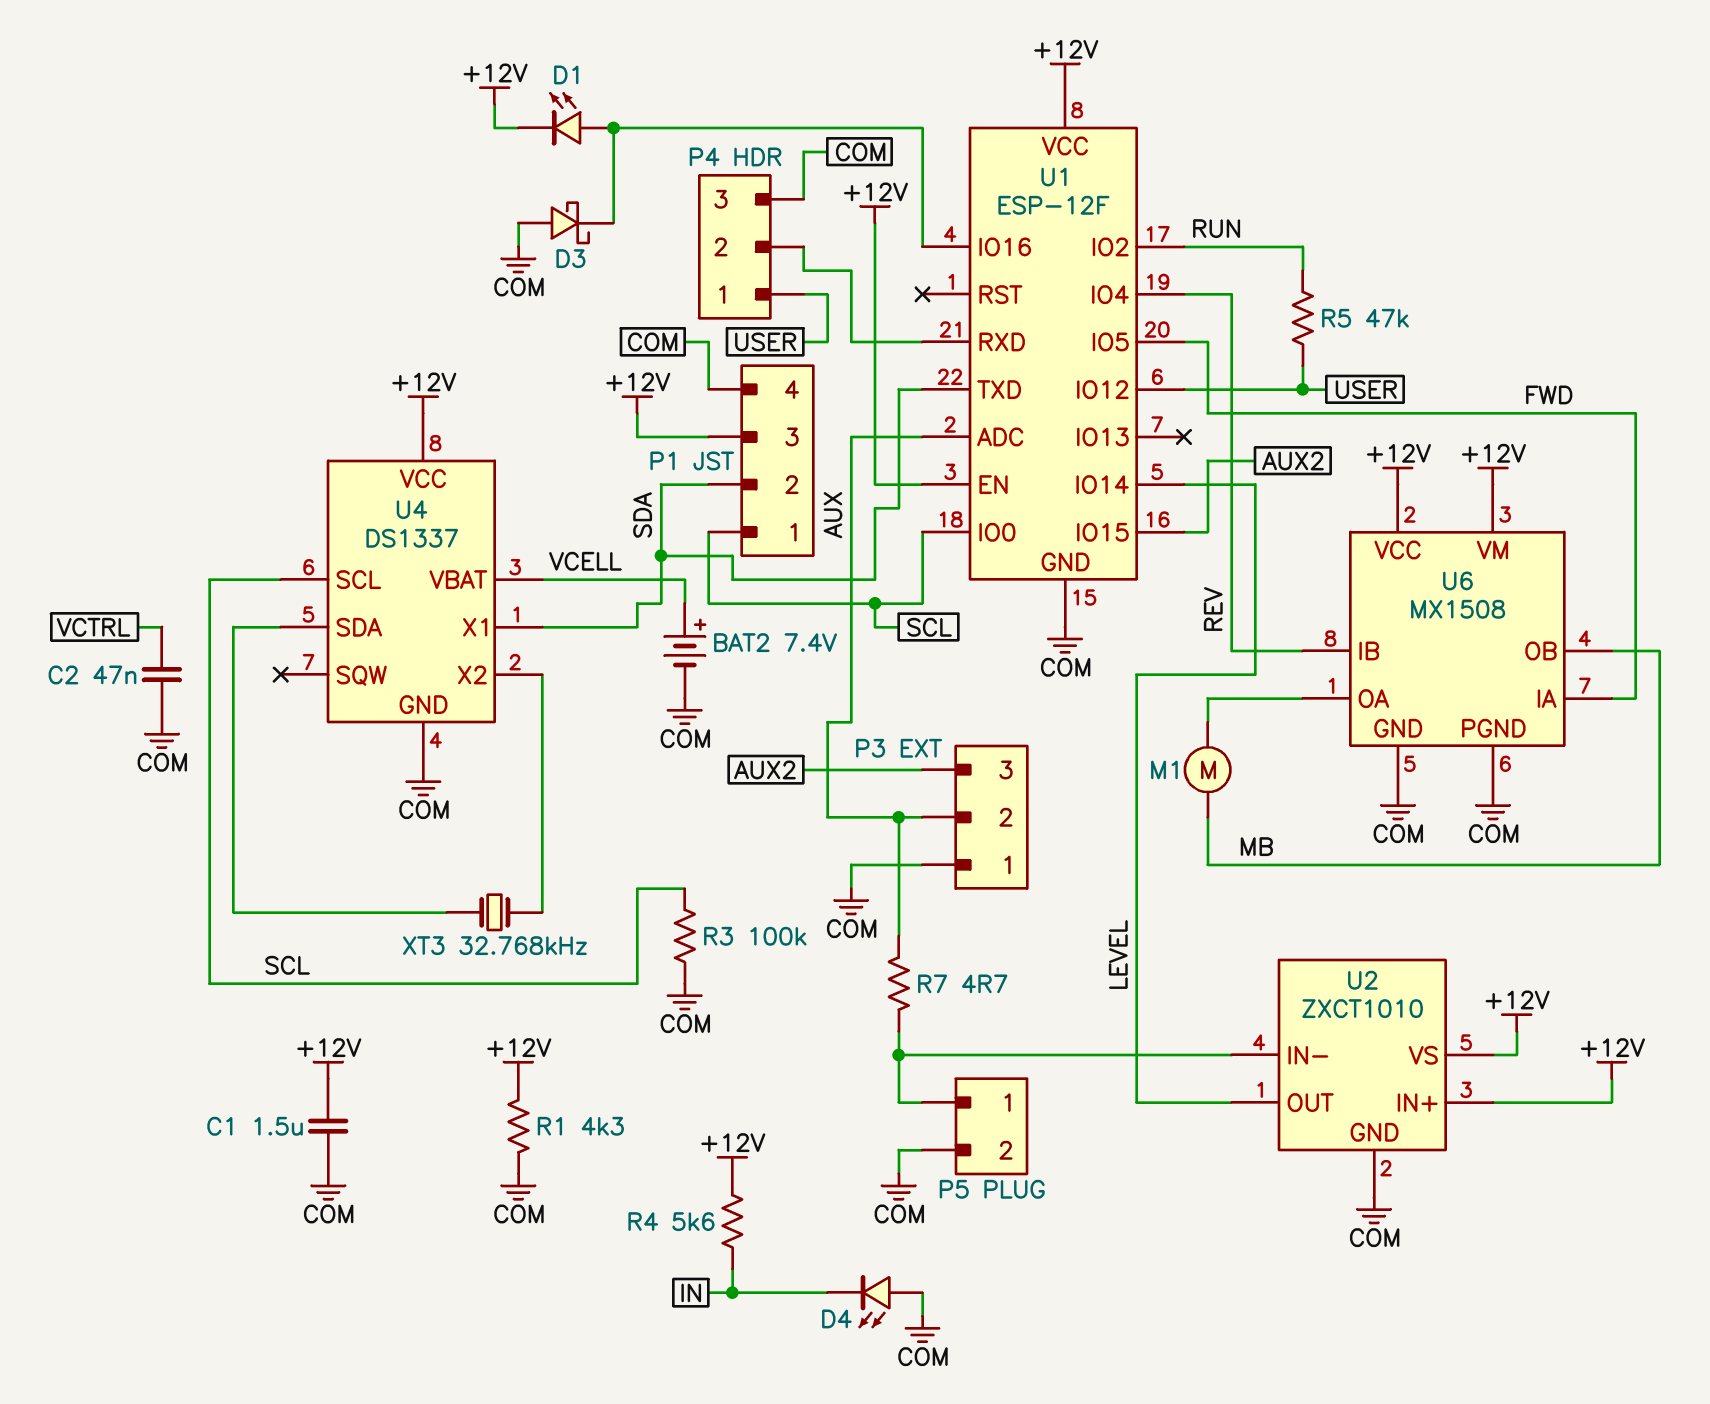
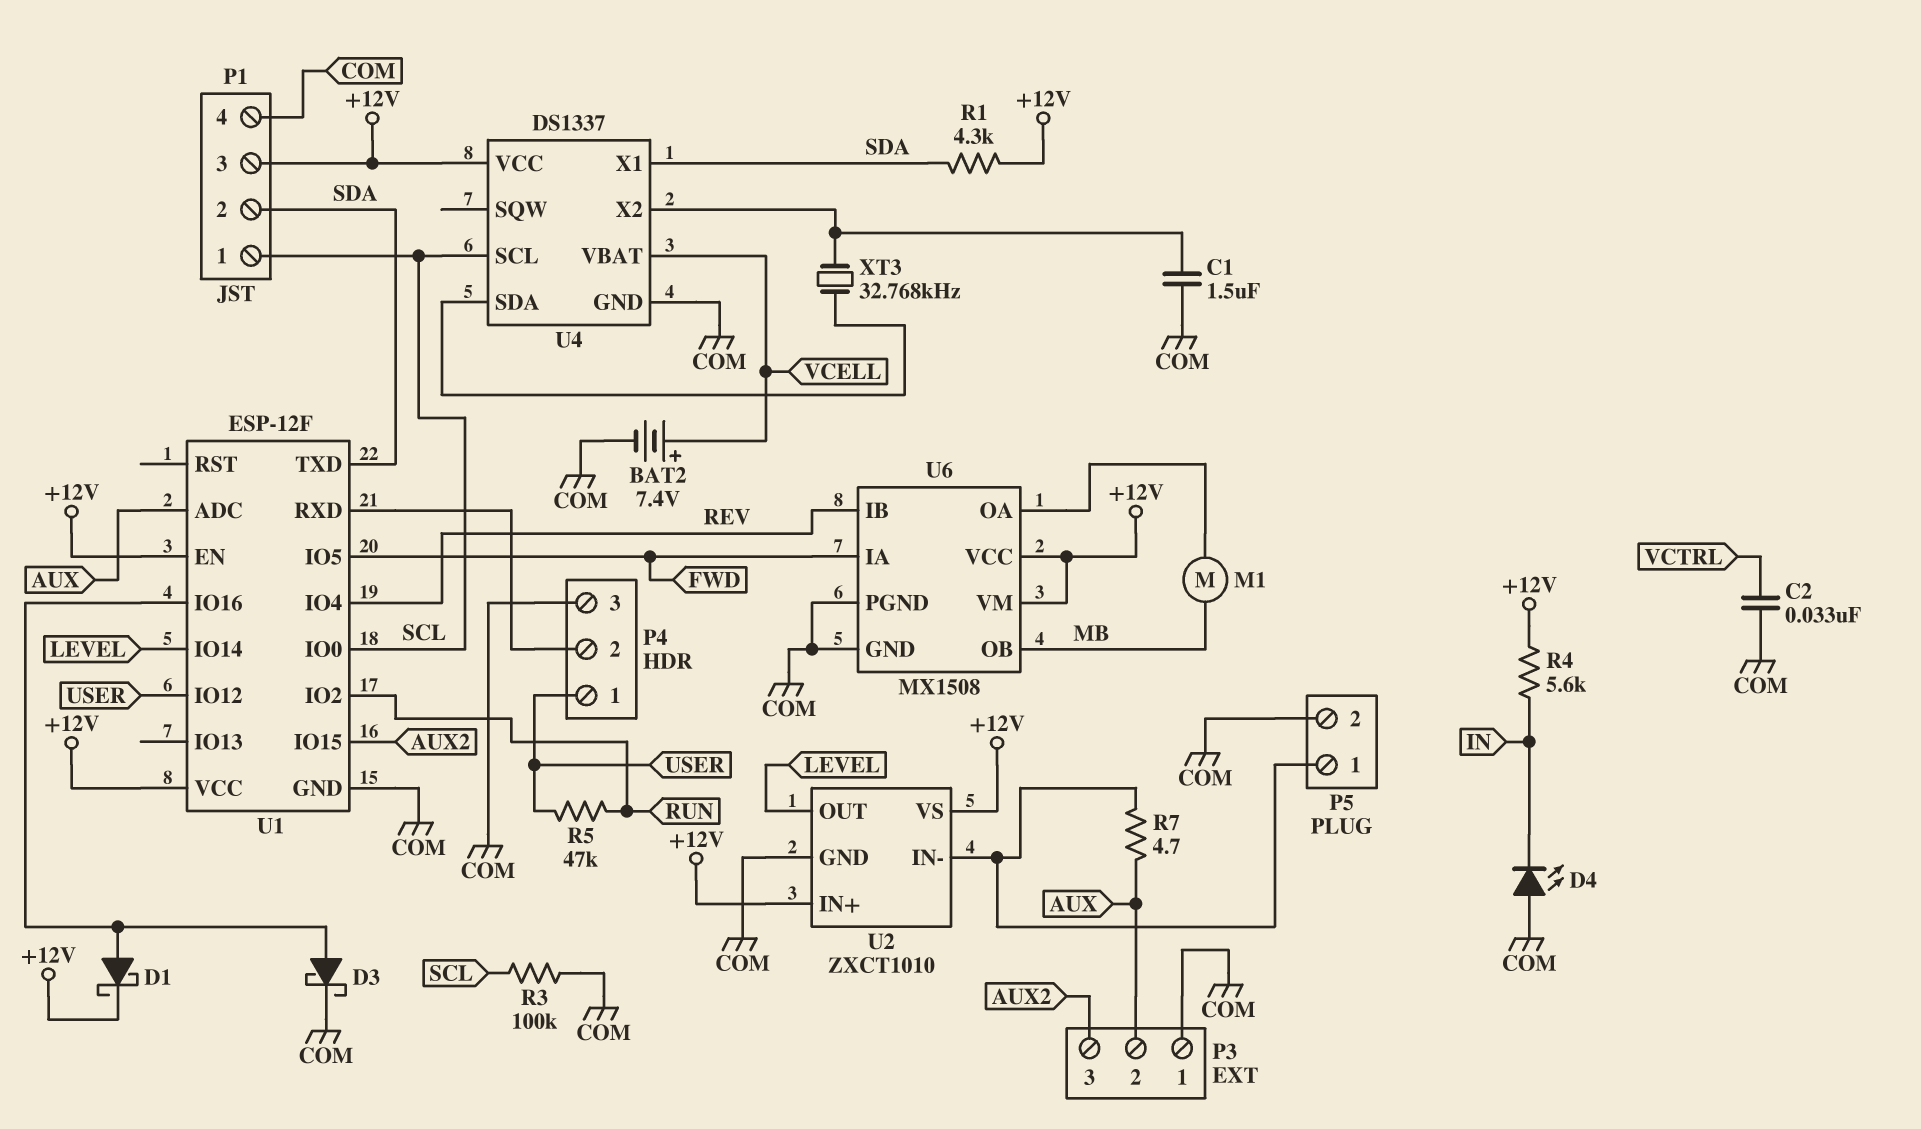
C1: 1.5uF (+12V, COM) -> 1.5uF (COM, U4/X2)
C2: 47nF (COM, VCTRL) -> 33nF (COM, VCTRL)
D1: LED (A U1/IO16, K +12V) -> schottky (A U1/IO16, K +12V)
D3: schottky (A COM, K U1/IO16) -> schottky (A U1/IO16, K COM)
R1: 4.3k (+12V, COM) -> 4.3k (+12V, SDA)

